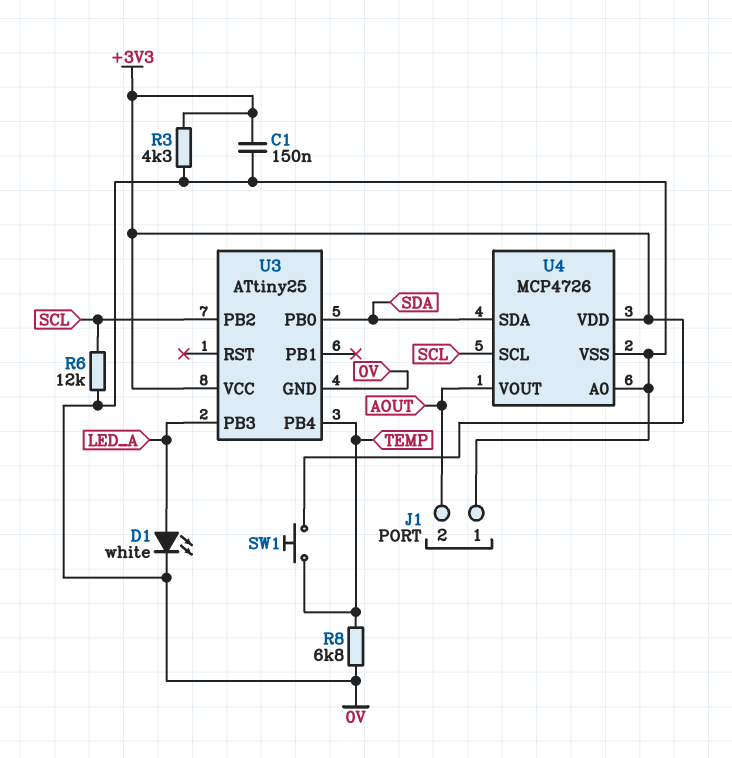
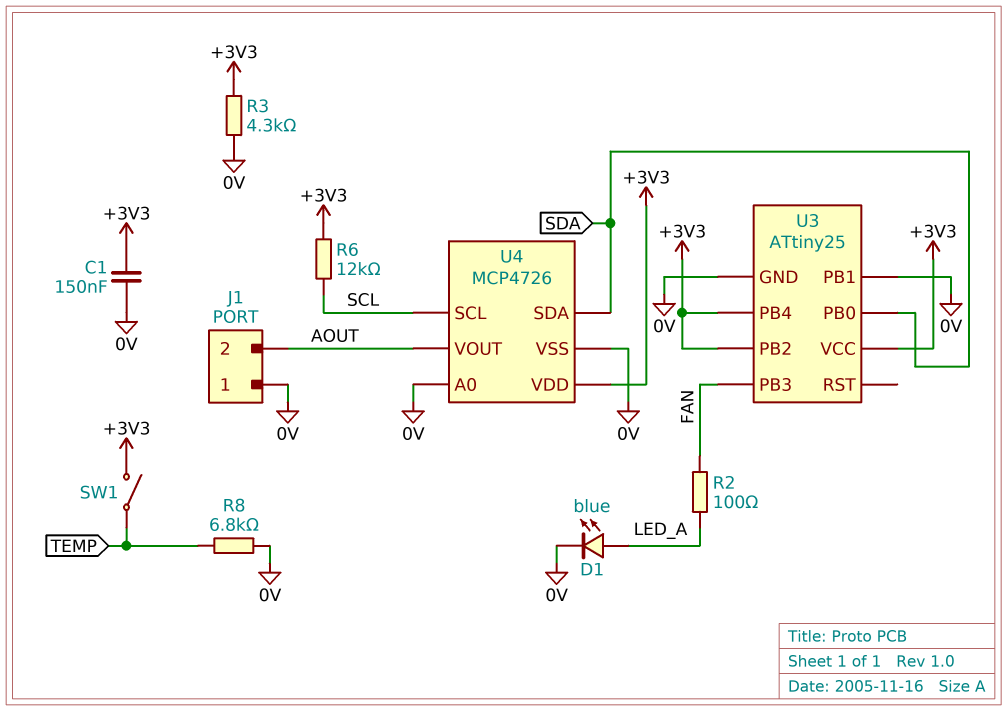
D1: LED white (A LED_A, K 0V) -> LED blue (A LED_A, K 0V)
R2: none -> 100 (FAN, LED_A)
R6: 12k (0V, SCL) -> 12k (+3V3, SCL)
SW1: button (+3V3, TEMP) -> switch (+3V3, TEMP)
U3 pin PB1: none -> 0V
U3 pin PB2: SCL -> +3V3
U3 pin PB3: LED_A -> FAN
U3 pin PB4: TEMP -> +3V3

